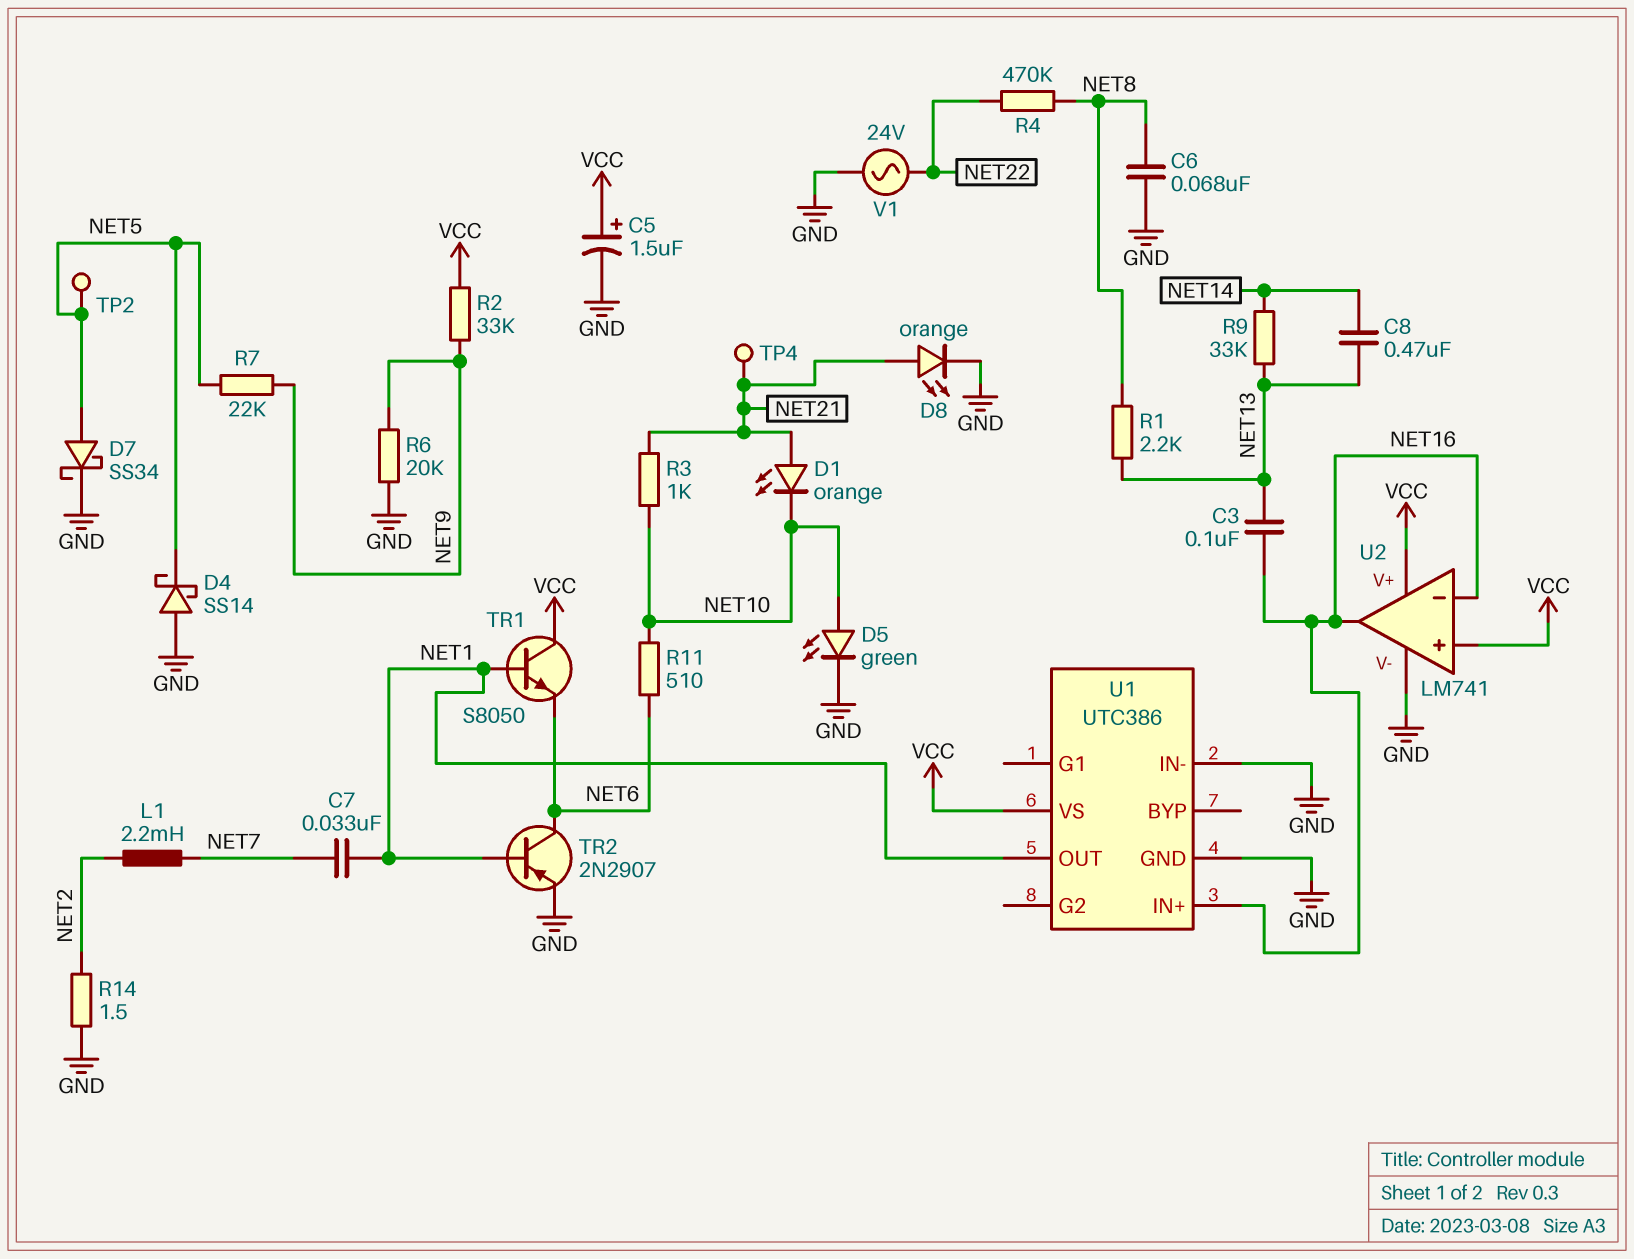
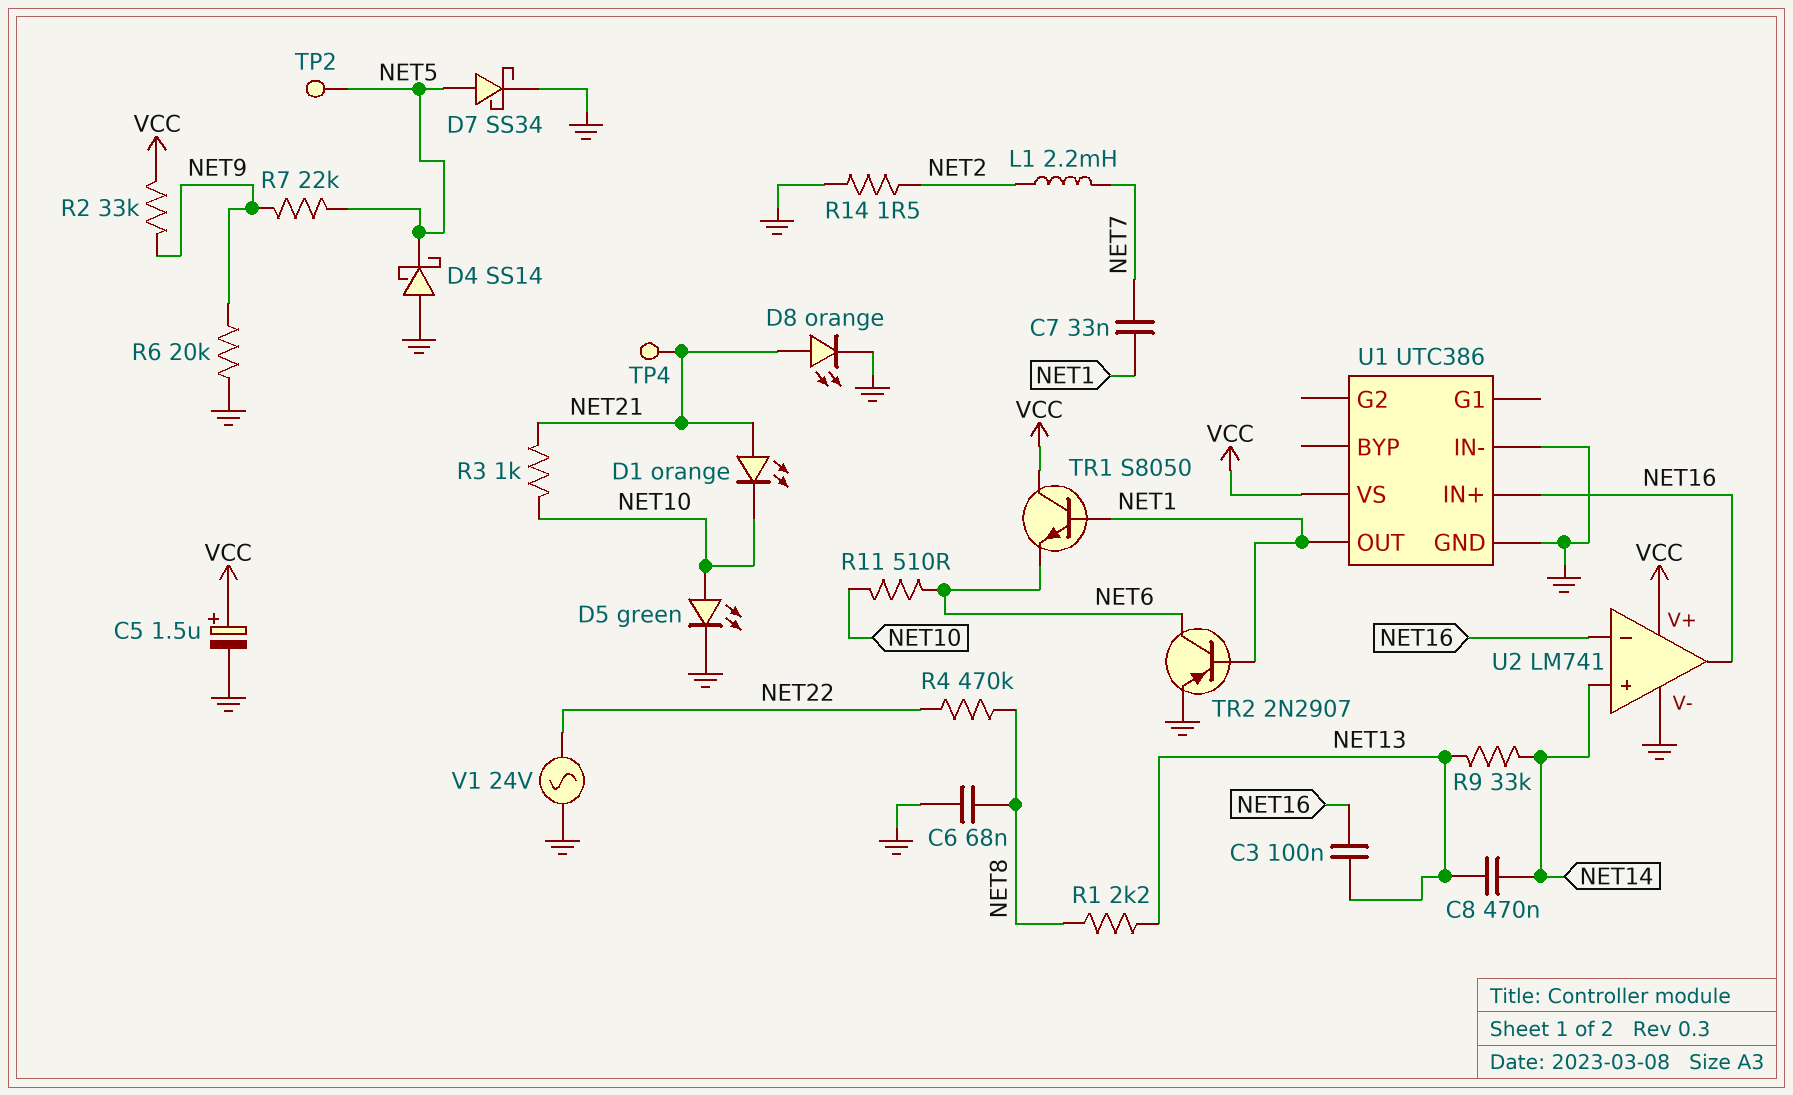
U2 pin in+: VCC -> NET14

